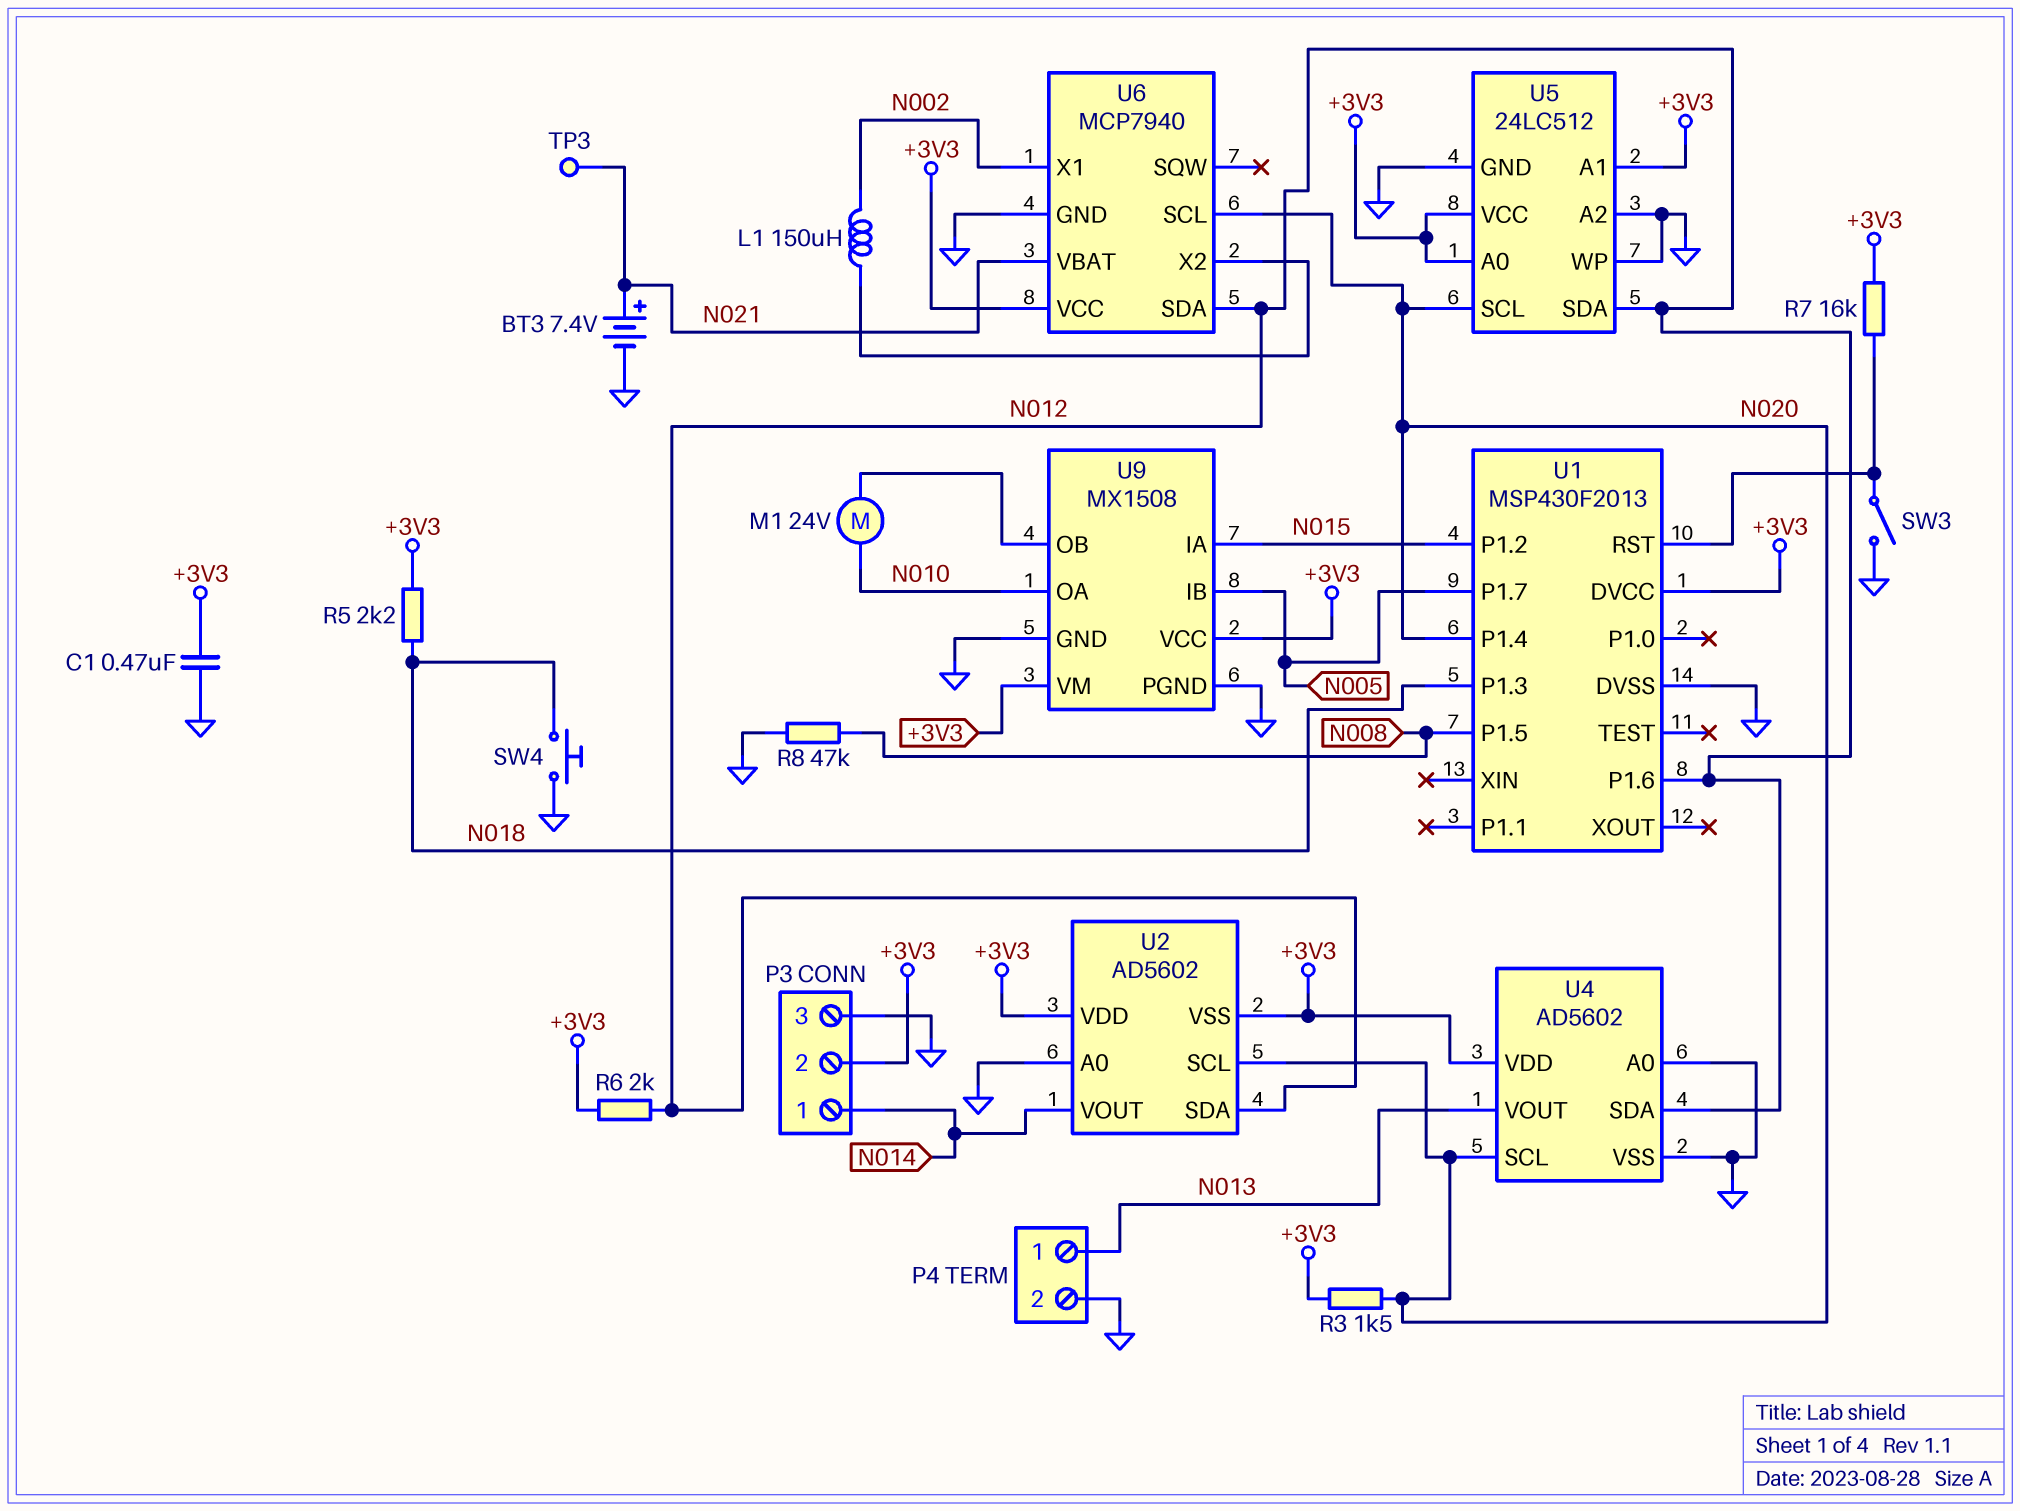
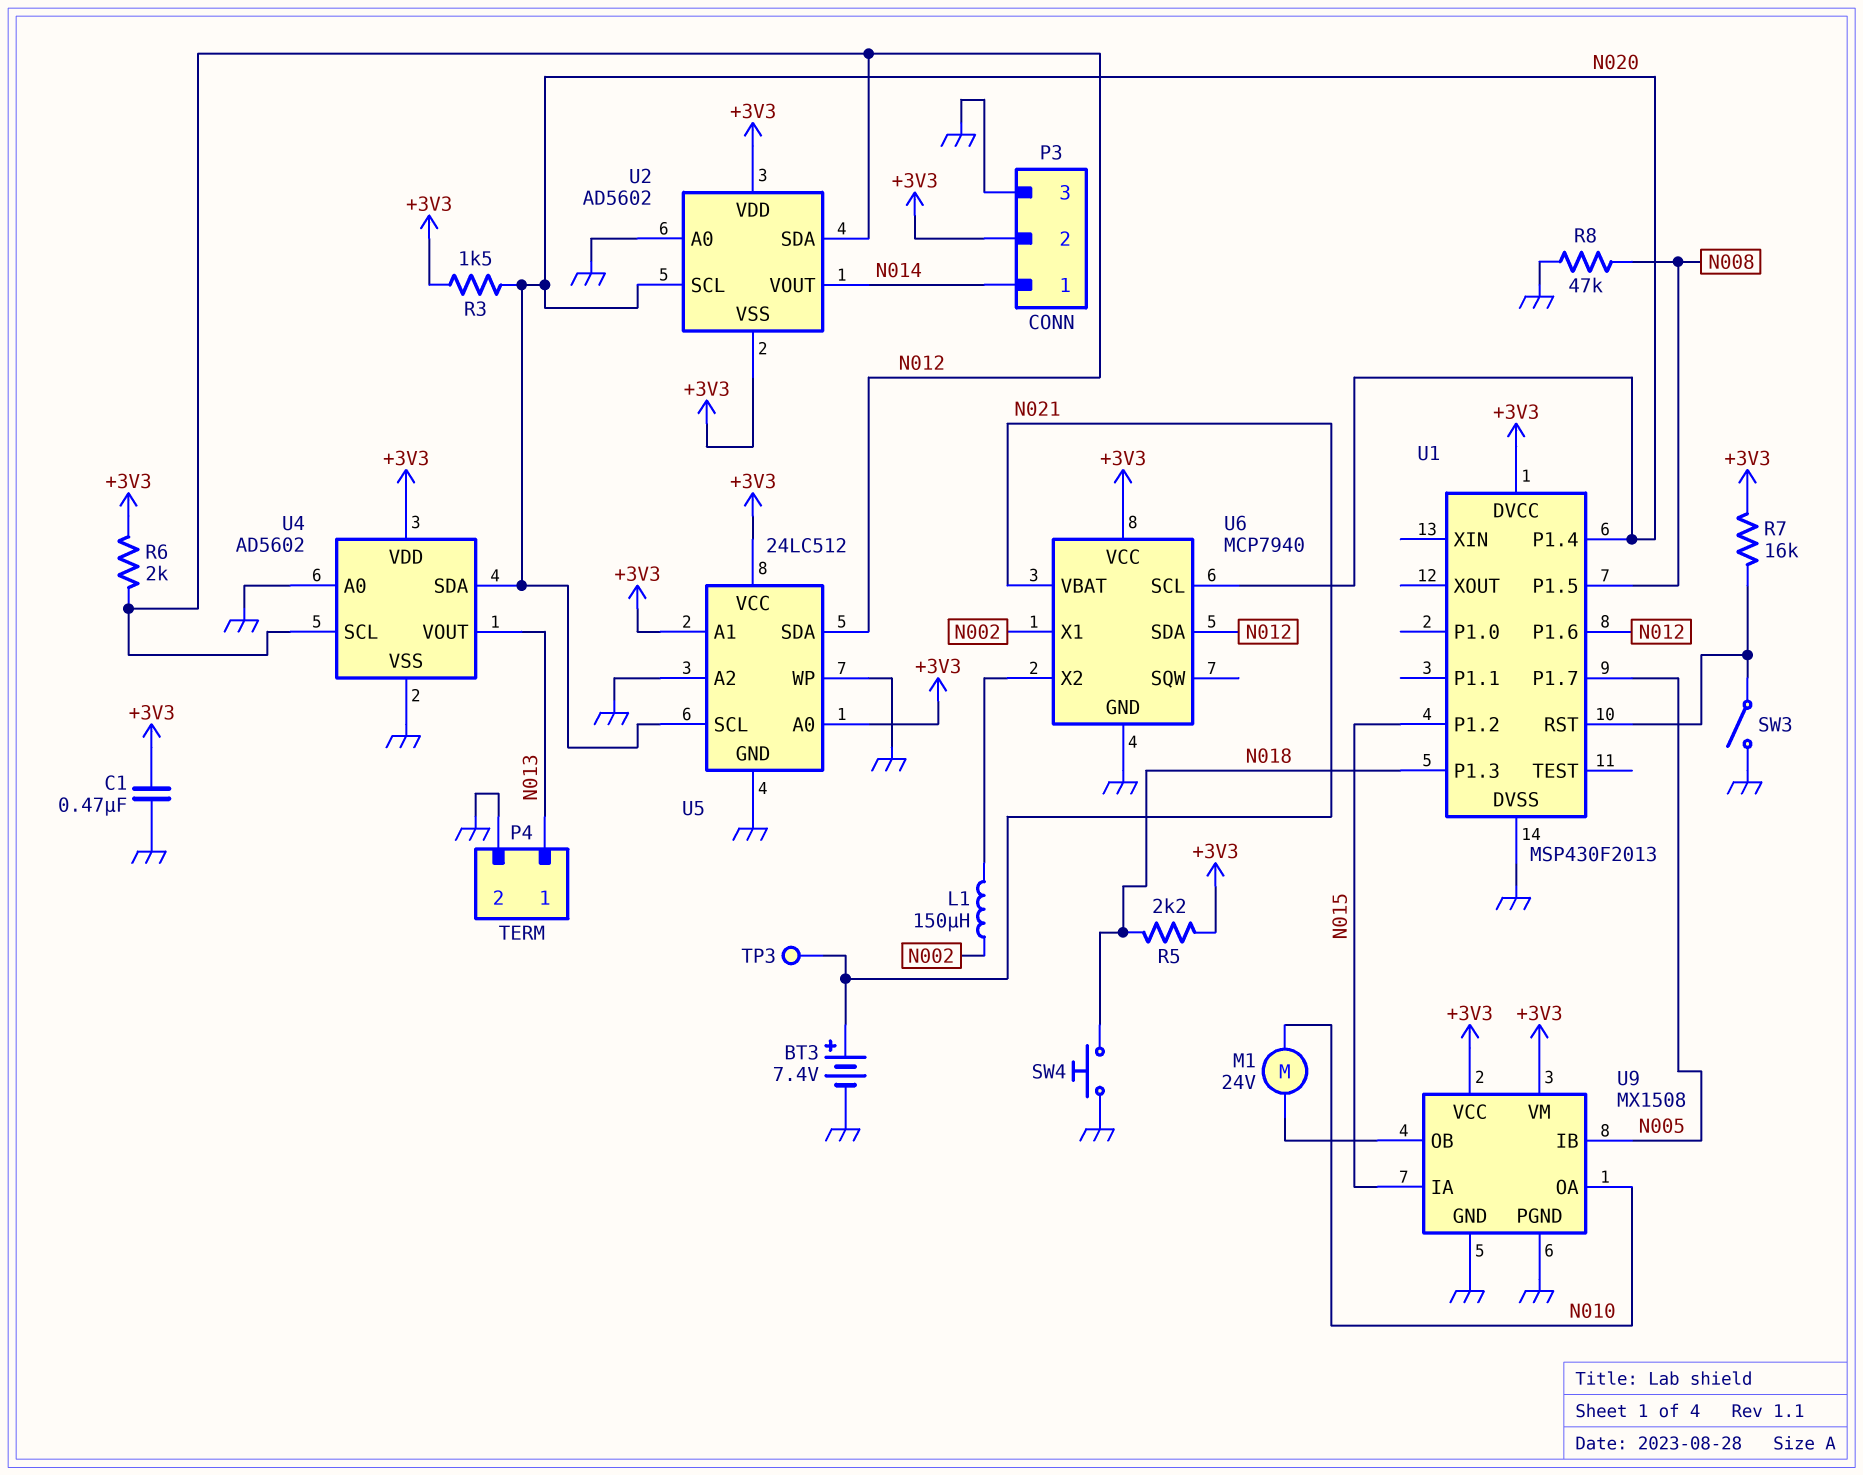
U4 pin SCL: N020 -> N012
U4 pin SDA: N012 -> N020

